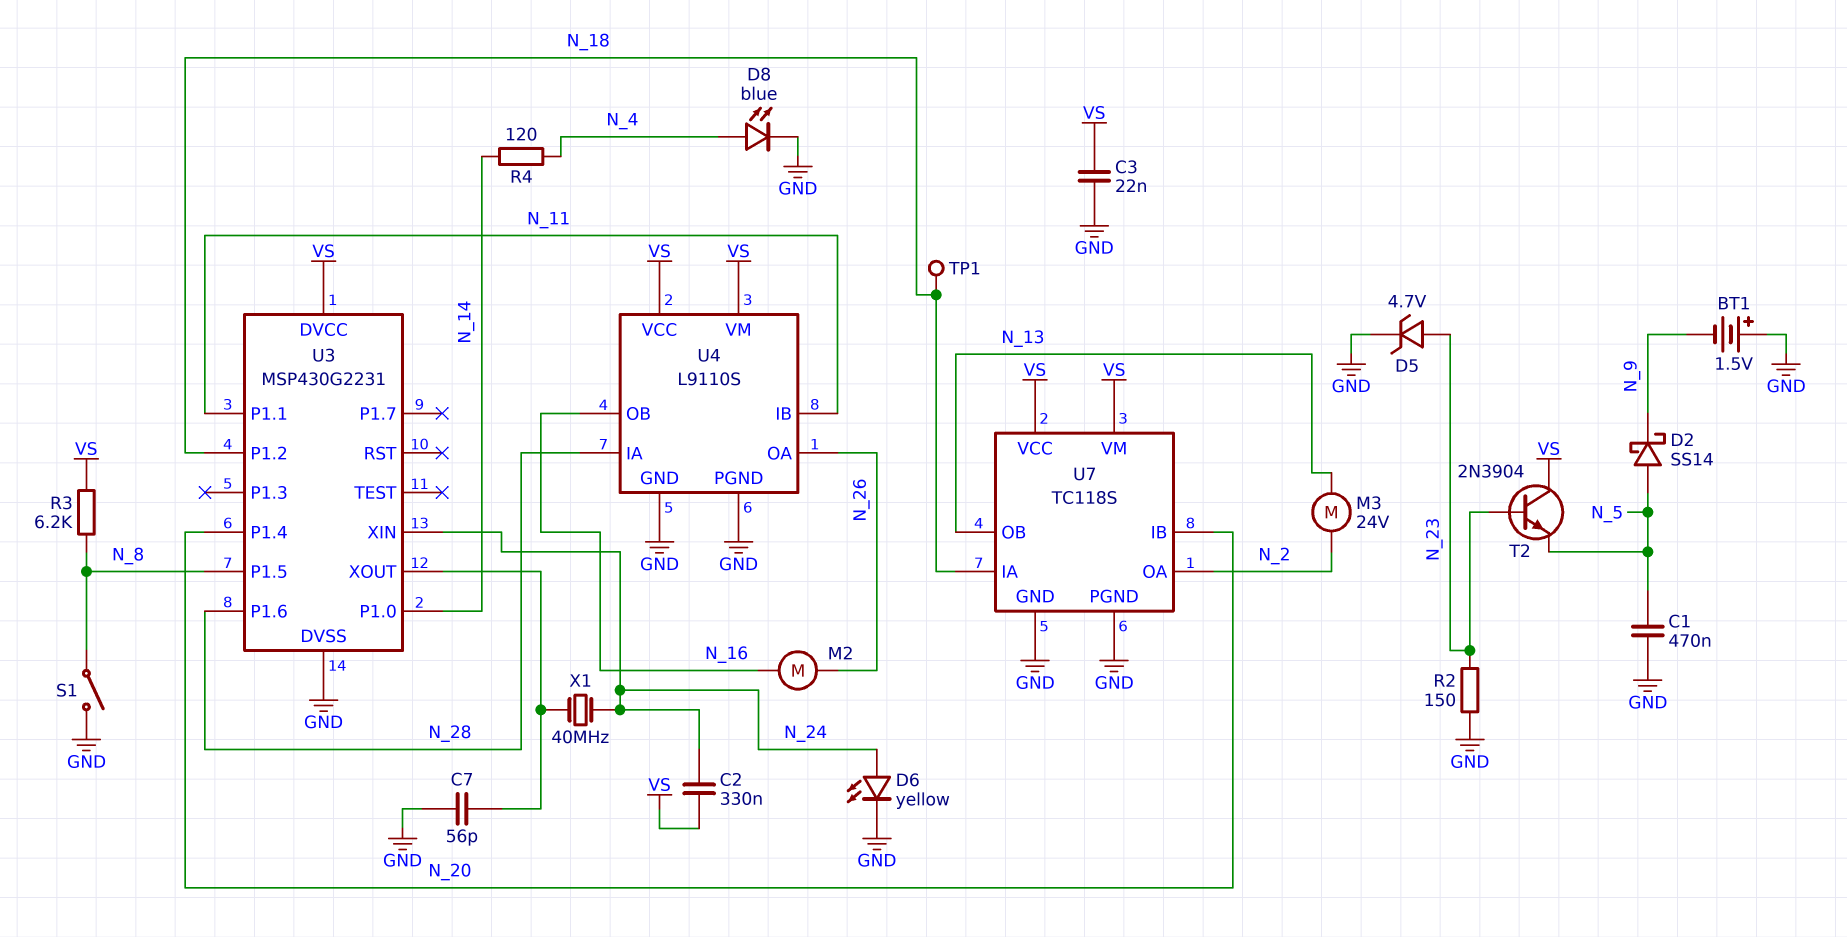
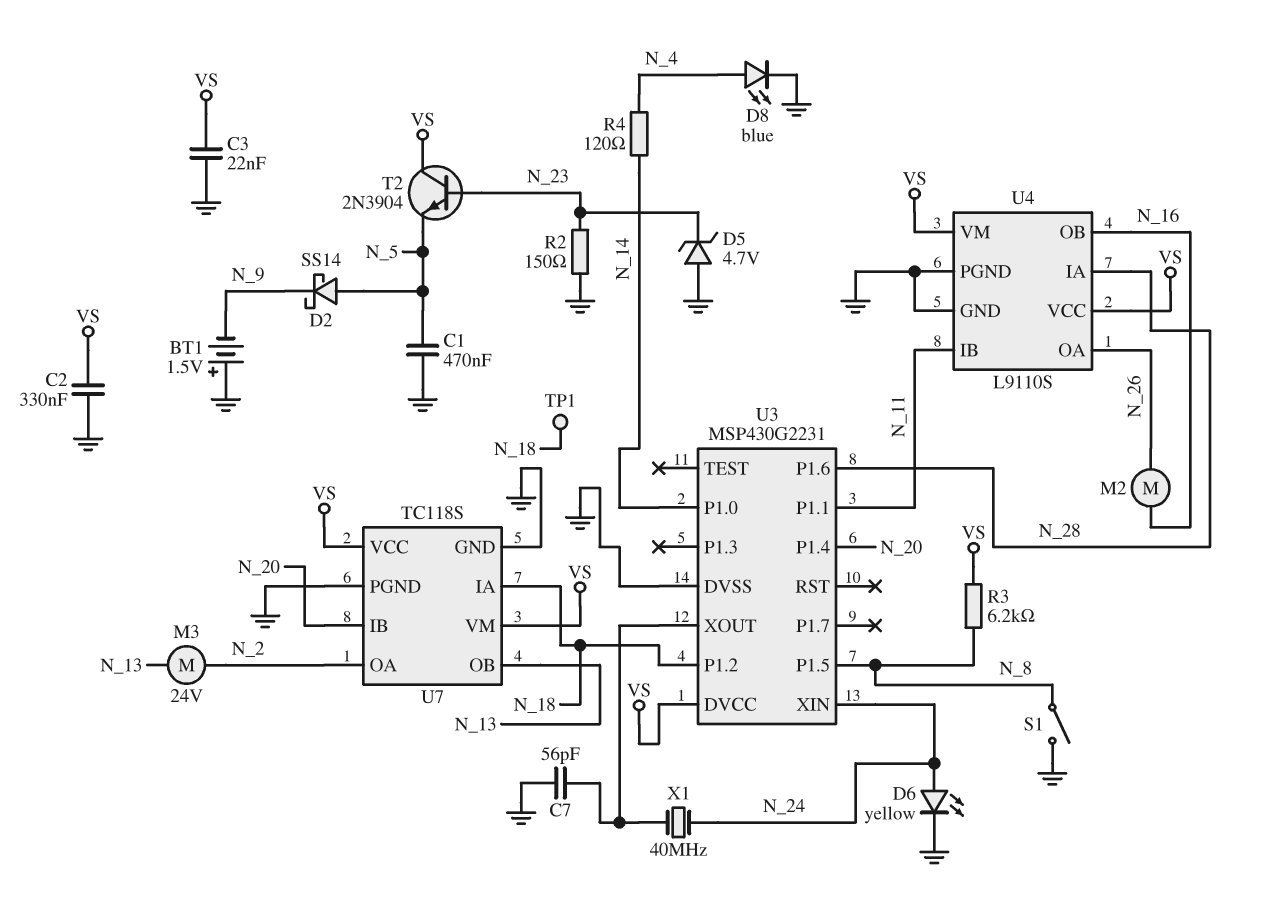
C2: 330nF (N_24, VS) -> 330nF (GND, VS)
D5: zener 4.7V (A N_23, K GND) -> zener 4.7V (A GND, K N_23)

